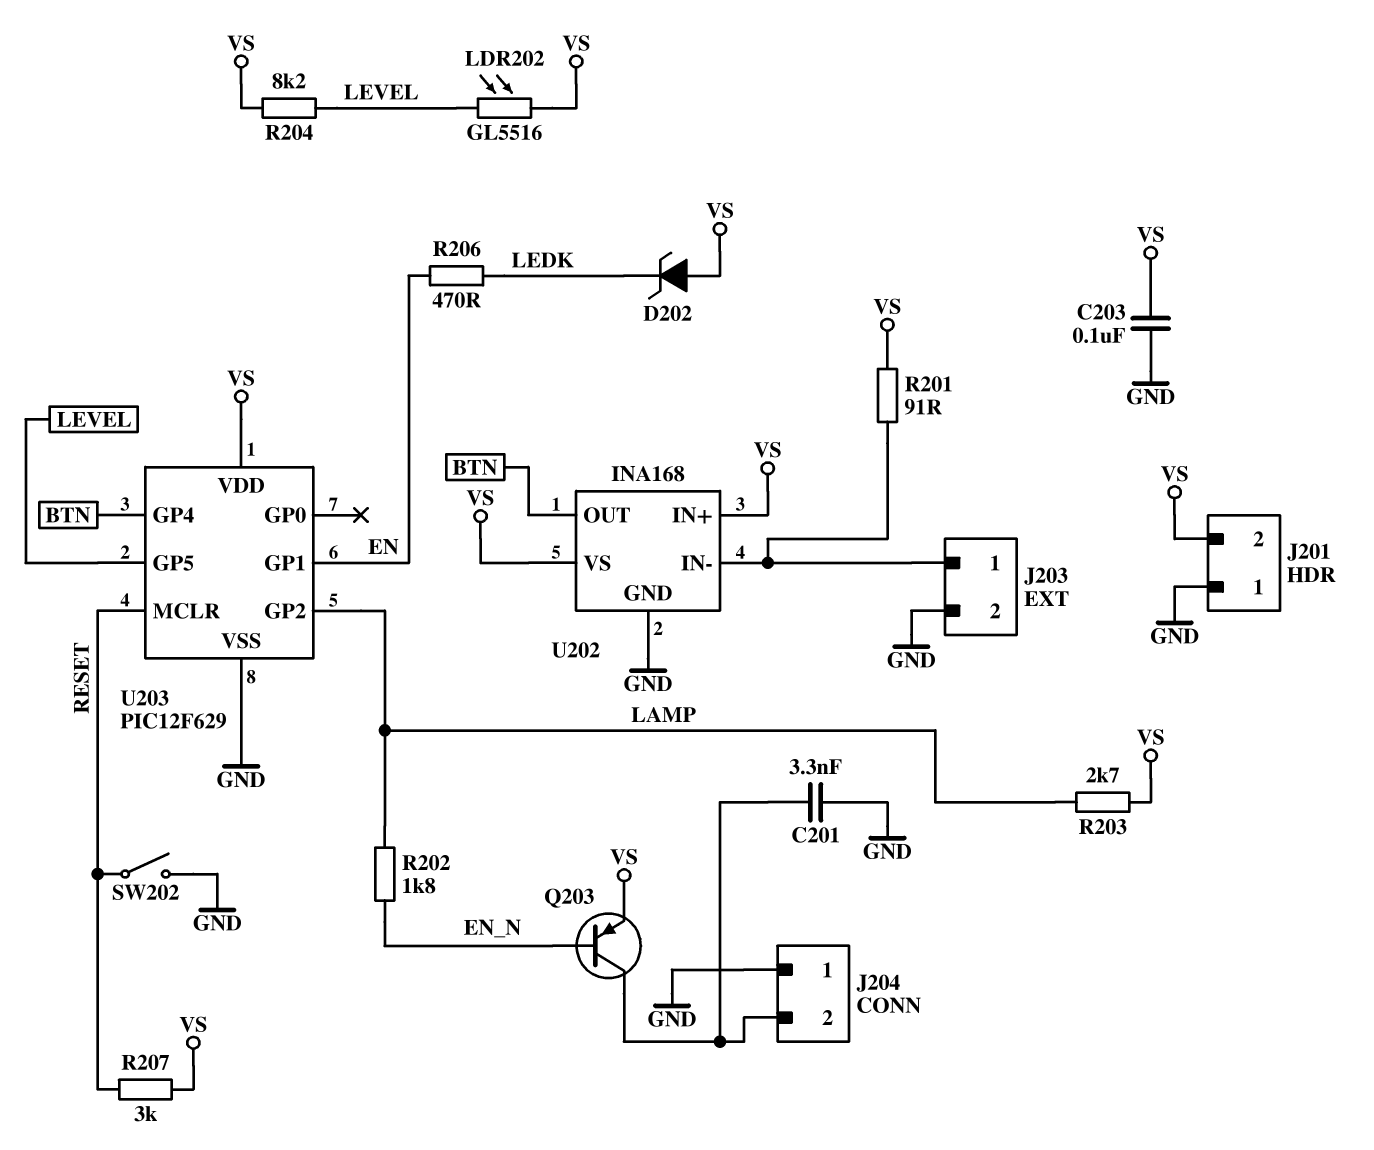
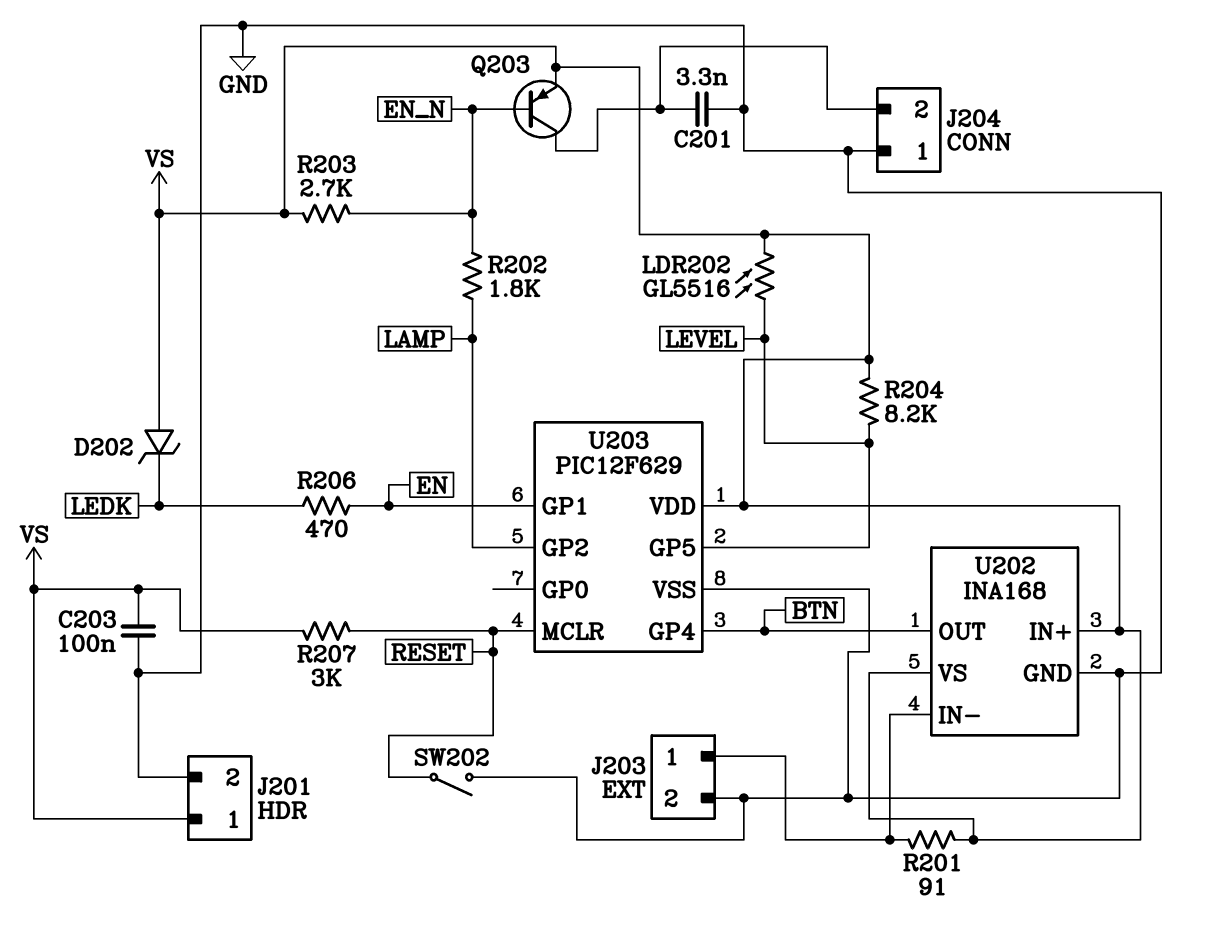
J201 pin 1: GND -> VS
J201 pin 2: VS -> GND
R203: 2.7k (LAMP, VS) -> 2.7k (EN_N, VS)

